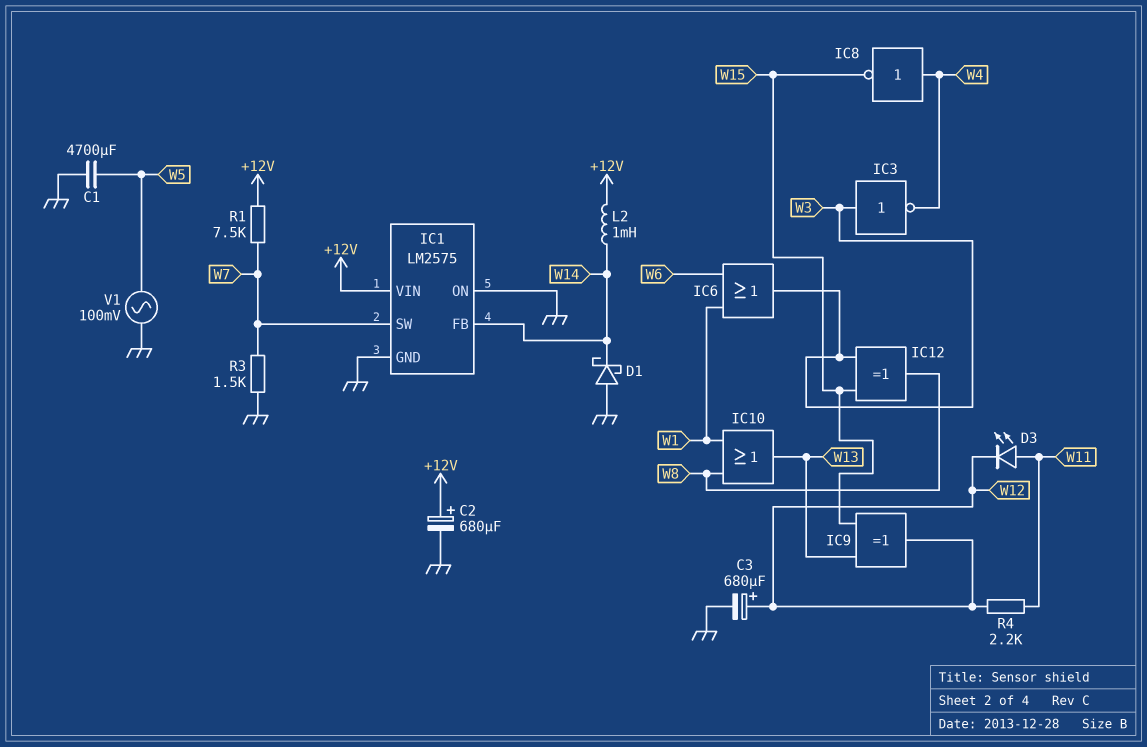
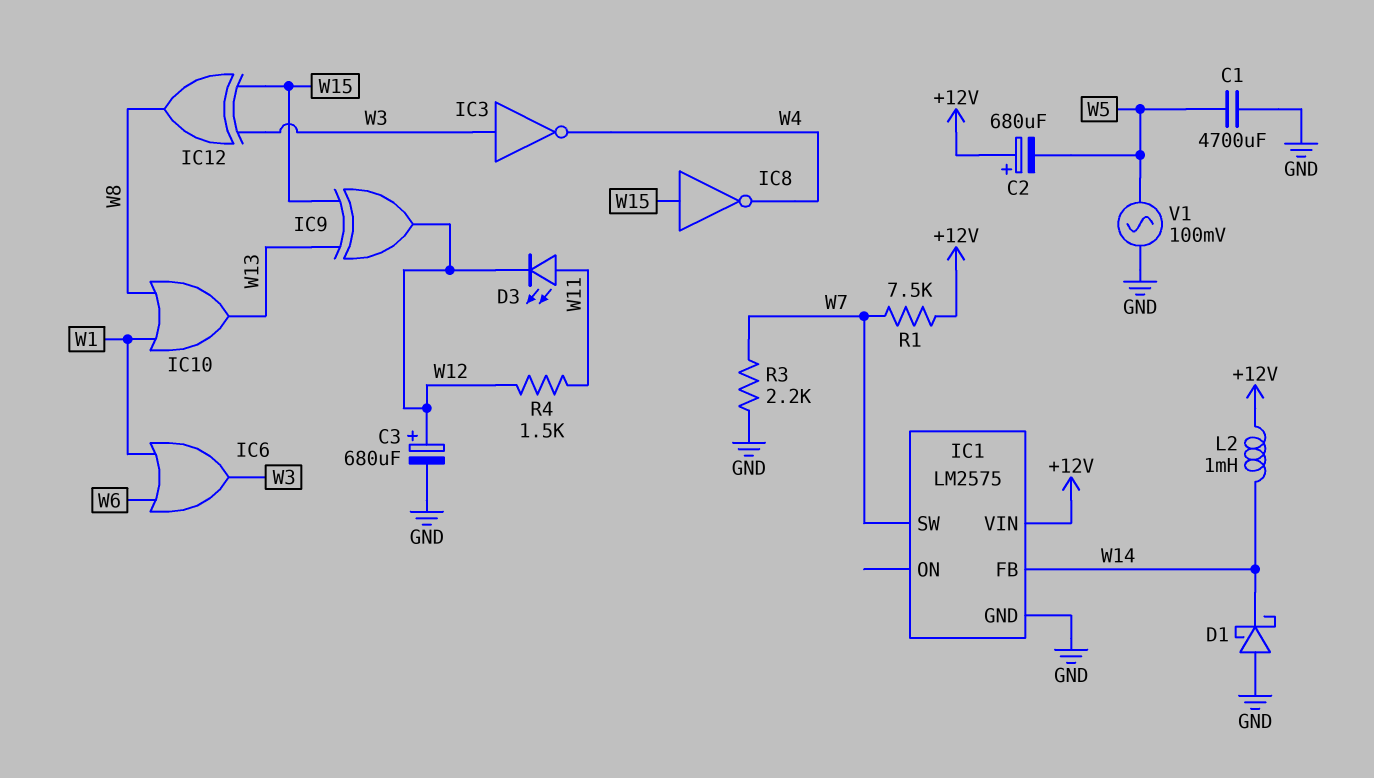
C2: 680uF (plus +12V, minus GND) -> 680uF (plus +12V, minus W5)
IC1 pin ON: GND -> none
IC8: NOT (in W4, out W15) -> NOT (in W15, out W4)
R3: 1.5k (GND, W7) -> 2.2k (GND, W7)
R4: 2.2k (W11, W12) -> 1.5k (W11, W12)

